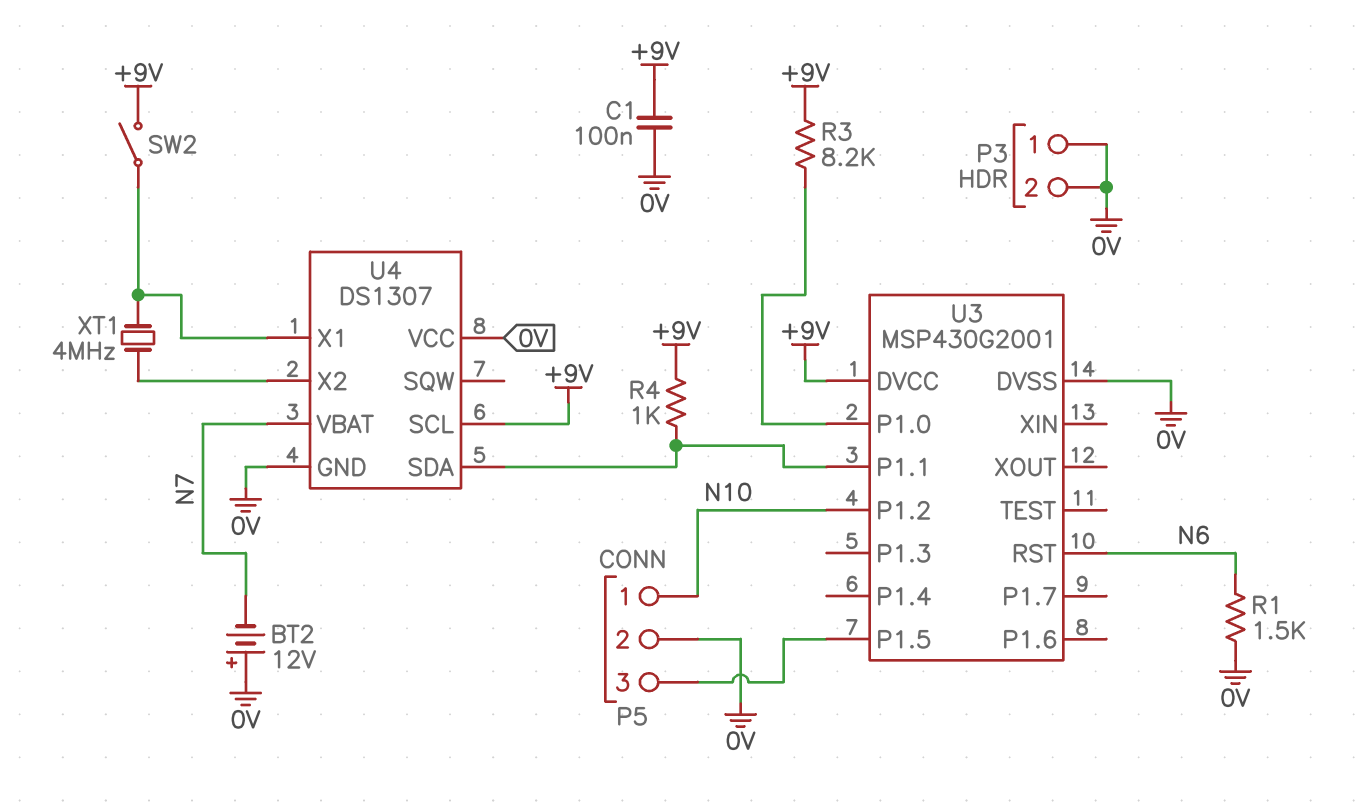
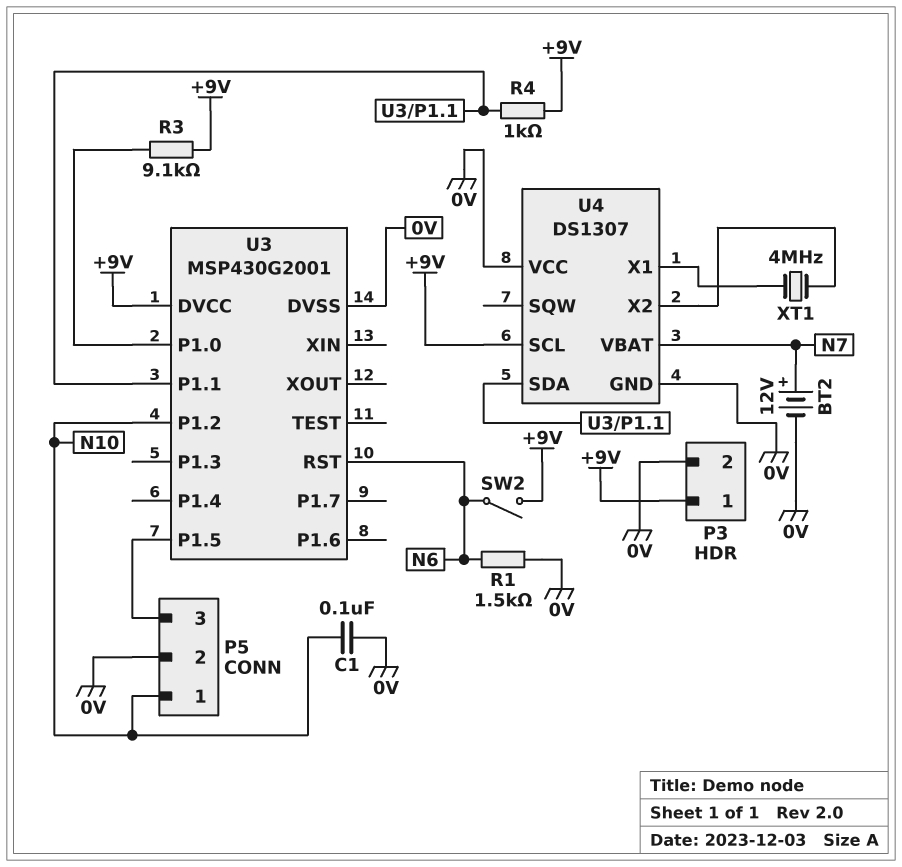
BT2: 12V (plus 0V, minus N7) -> 12V (plus N7, minus 0V)
C1: 100nF (+9V, 0V) -> 100nF (0V, N10)
P3 pin 1: 0V -> +9V
R3: 8.2k (+9V, U3/P1.0) -> 9.1k (+9V, U3/P1.0)
SW2: switch (+9V, U4/X1) -> switch (+9V, N6)

